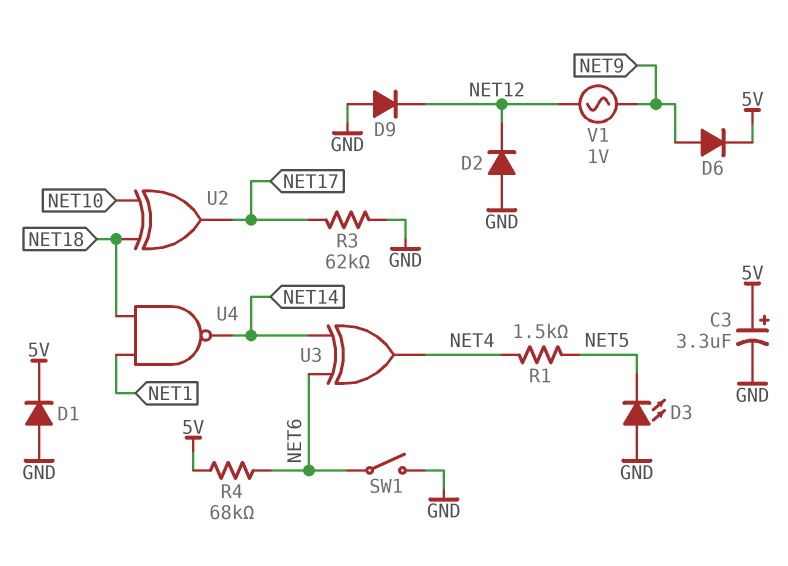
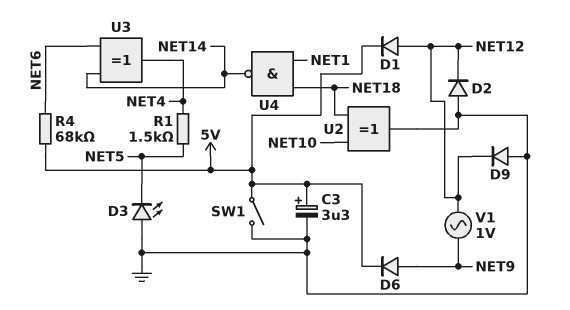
D1: diode (A GND, K 5V) -> diode (A NET12, K 5V)
R3: 62k (GND, NET17) -> none
SW1: switch (GND, NET6) -> switch (5V, GND)
U2: XOR (in NET10, in NET18, out NET17) -> XOR (in NET10, in NET18, out GND)

